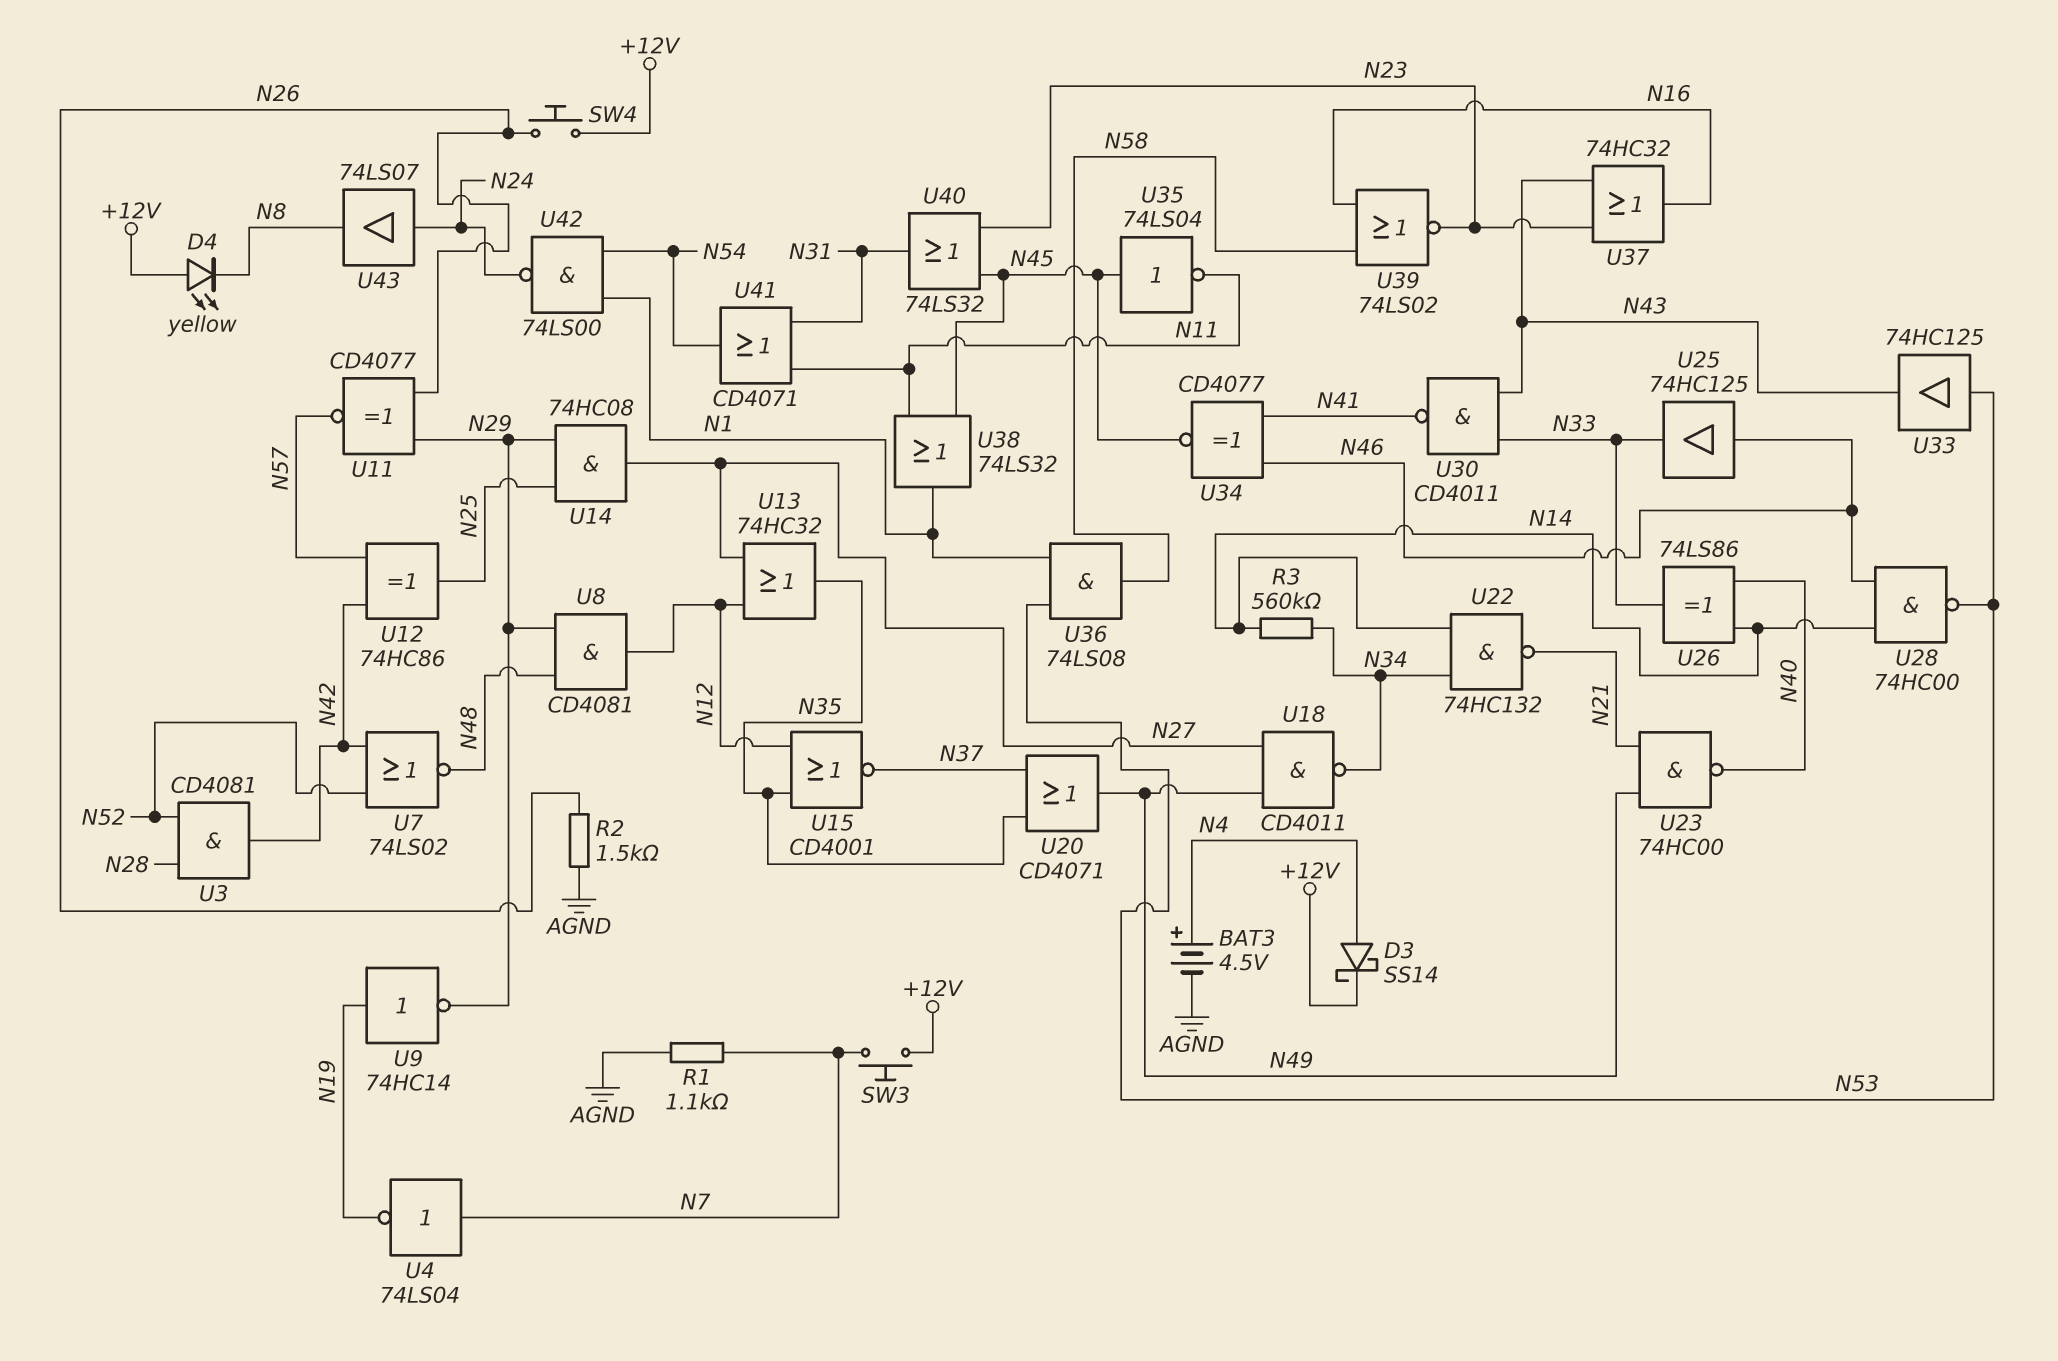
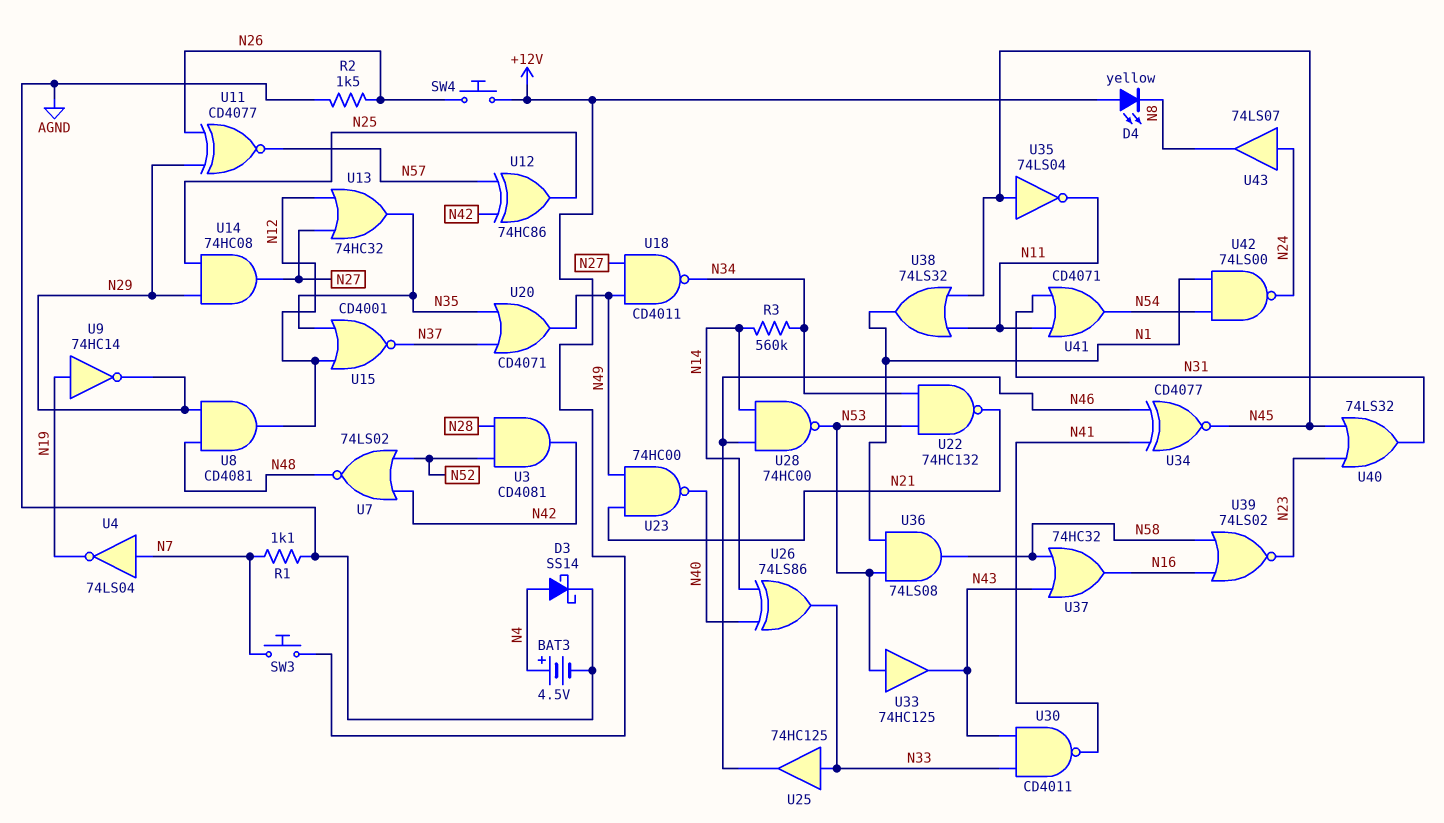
D3: schottky SS14 (A N4, K +12V) -> schottky SS14 (A N4, K AGND)
U22: NAND 74HC132 (in N14, in N34, out N21) -> NAND 74HC132 (in N34, in N53, out N21)
U25: buffer 74HC125 (in N46, out N33) -> buffer 74HC125 (in N33, out N46)
U37: OR 74HC32 (in N23, in N43, out N16) -> OR 74HC32 (in N43, in N58, out N16)

